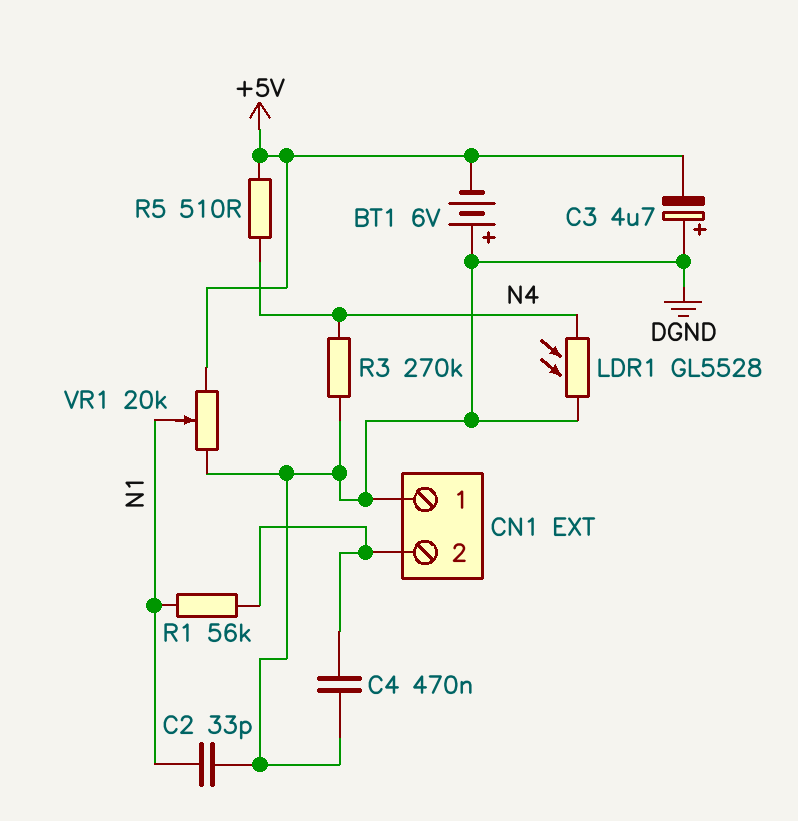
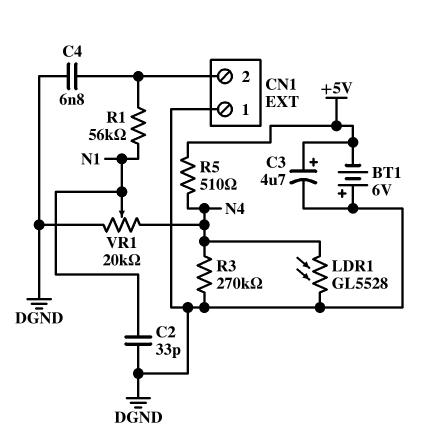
C3: 4.7uF (plus DGND, minus +5V) -> 4.7uF (plus +5V, minus DGND)
C4: 470nF (CN1/2, DGND) -> 6.8nF (CN1/2, DGND)
VR1: 20k (+5V, DGND, wiper N1) -> 20k (DGND, N4, wiper N1)

